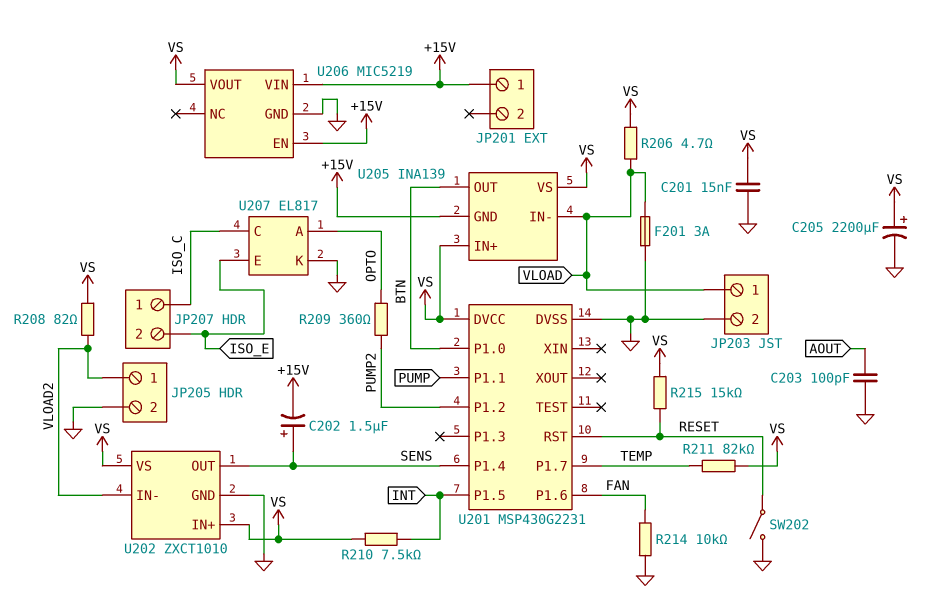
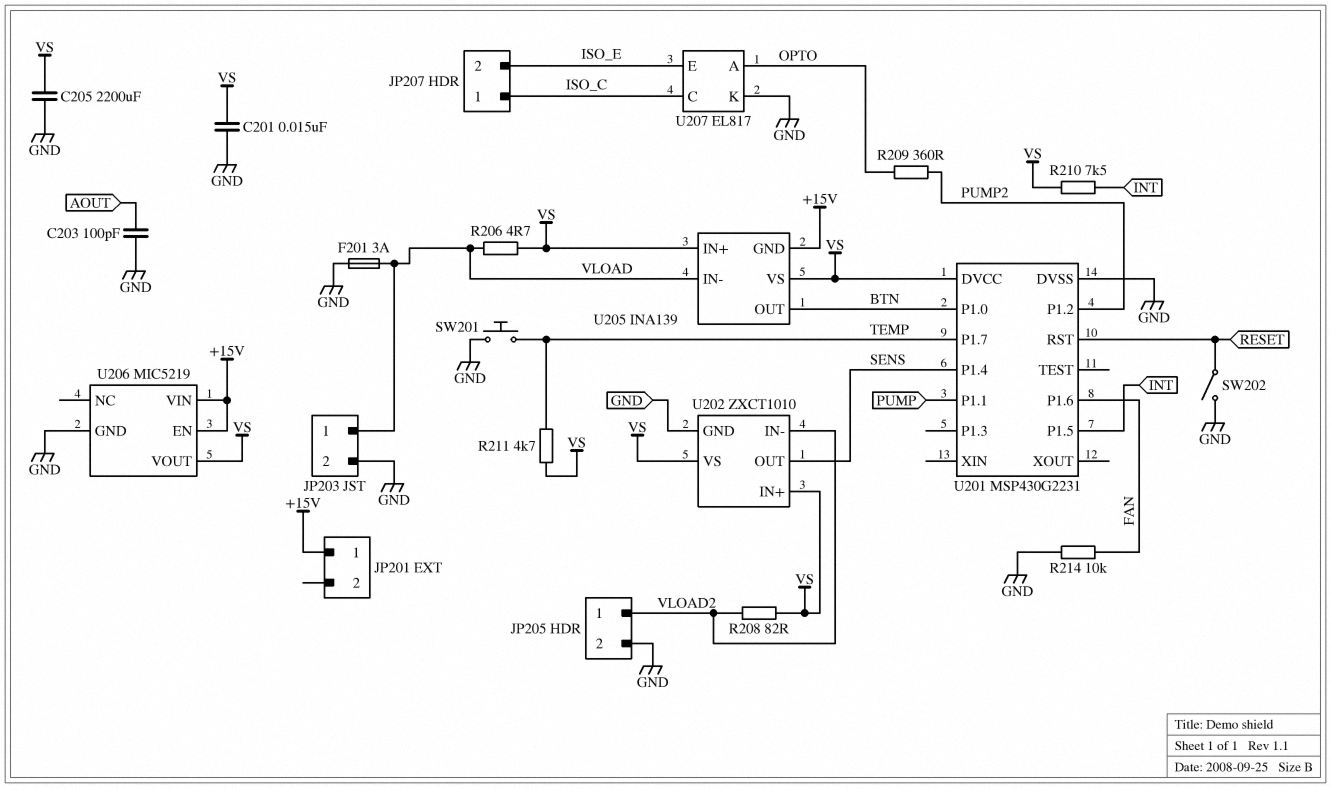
C202: 1.5uF (plus SENS, minus +15V) -> none
C205: 2200uF (plus VS, minus GND) -> 2200uF (GND, VS)
R211: 82k (TEMP, VS) -> 4.7k (TEMP, VS)
R215: 15k (RESET, VS) -> none
SW201: none -> button (GND, TEMP)

